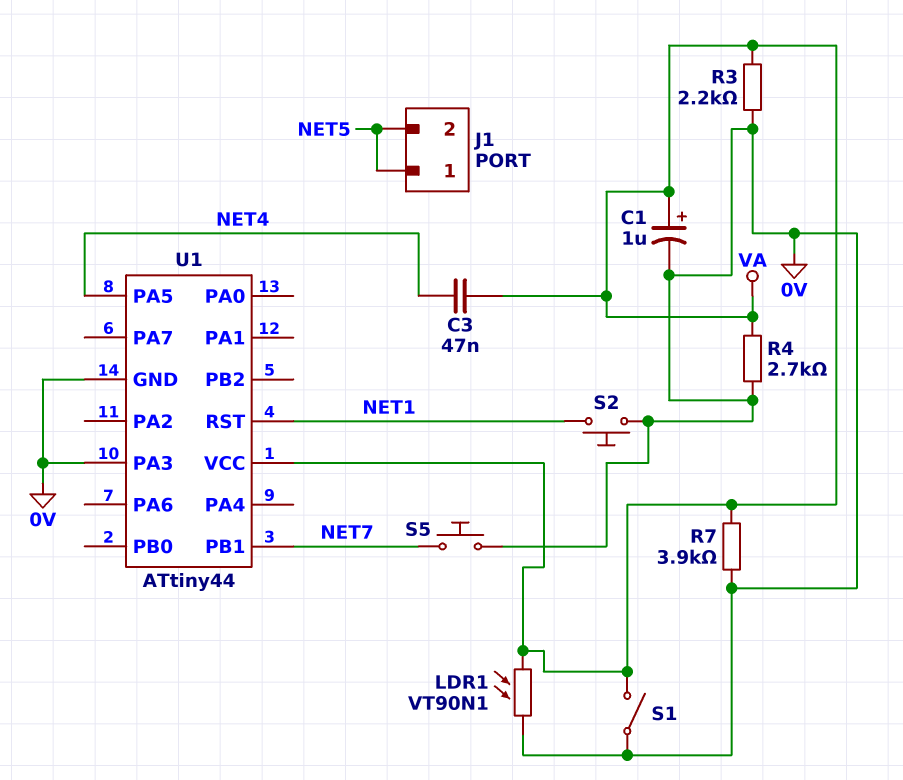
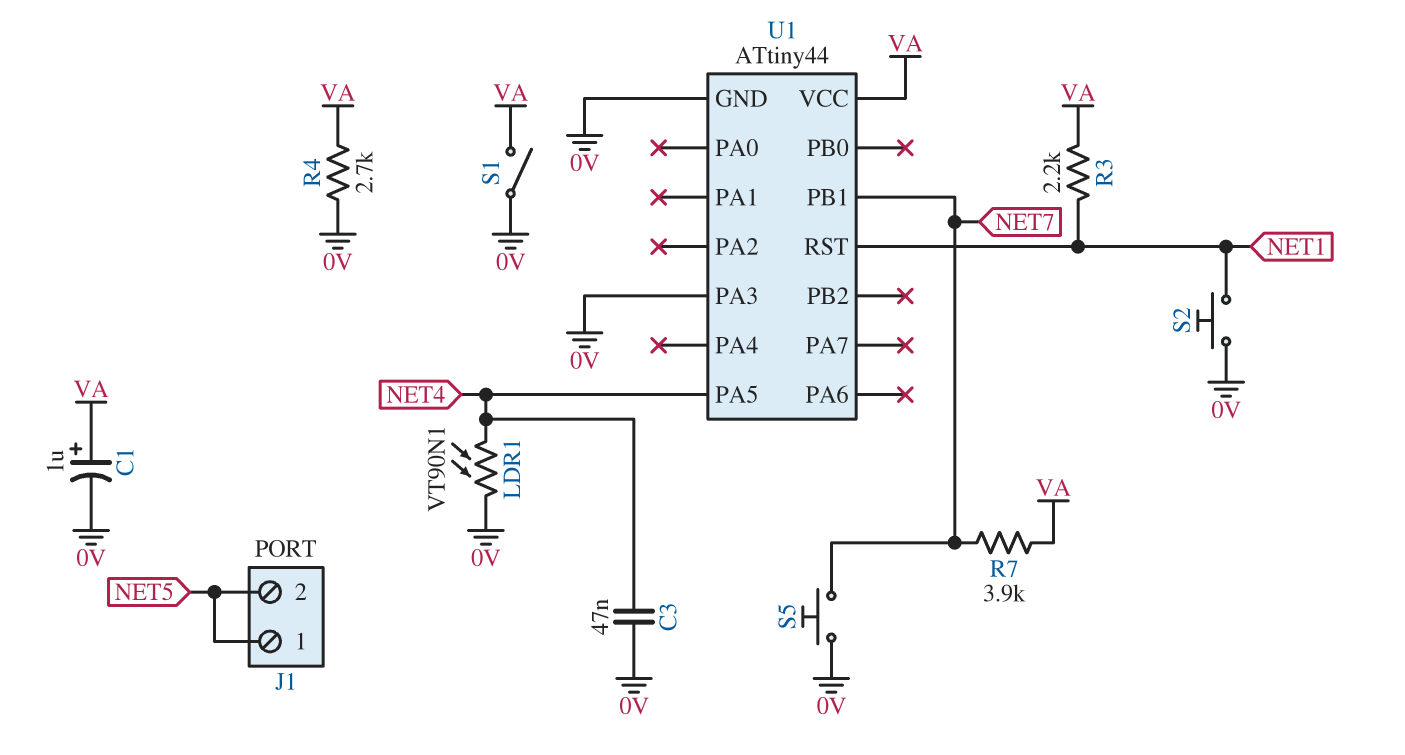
C3: 47nF (NET4, VA) -> 47nF (0V, NET4)
LDR1: VT90N1 (0V, VA) -> VT90N1 (0V, NET4)
R3: 2.2k (0V, VA) -> 2.2k (NET1, VA)
R7: 3.9k (0V, VA) -> 3.9k (NET7, VA)

